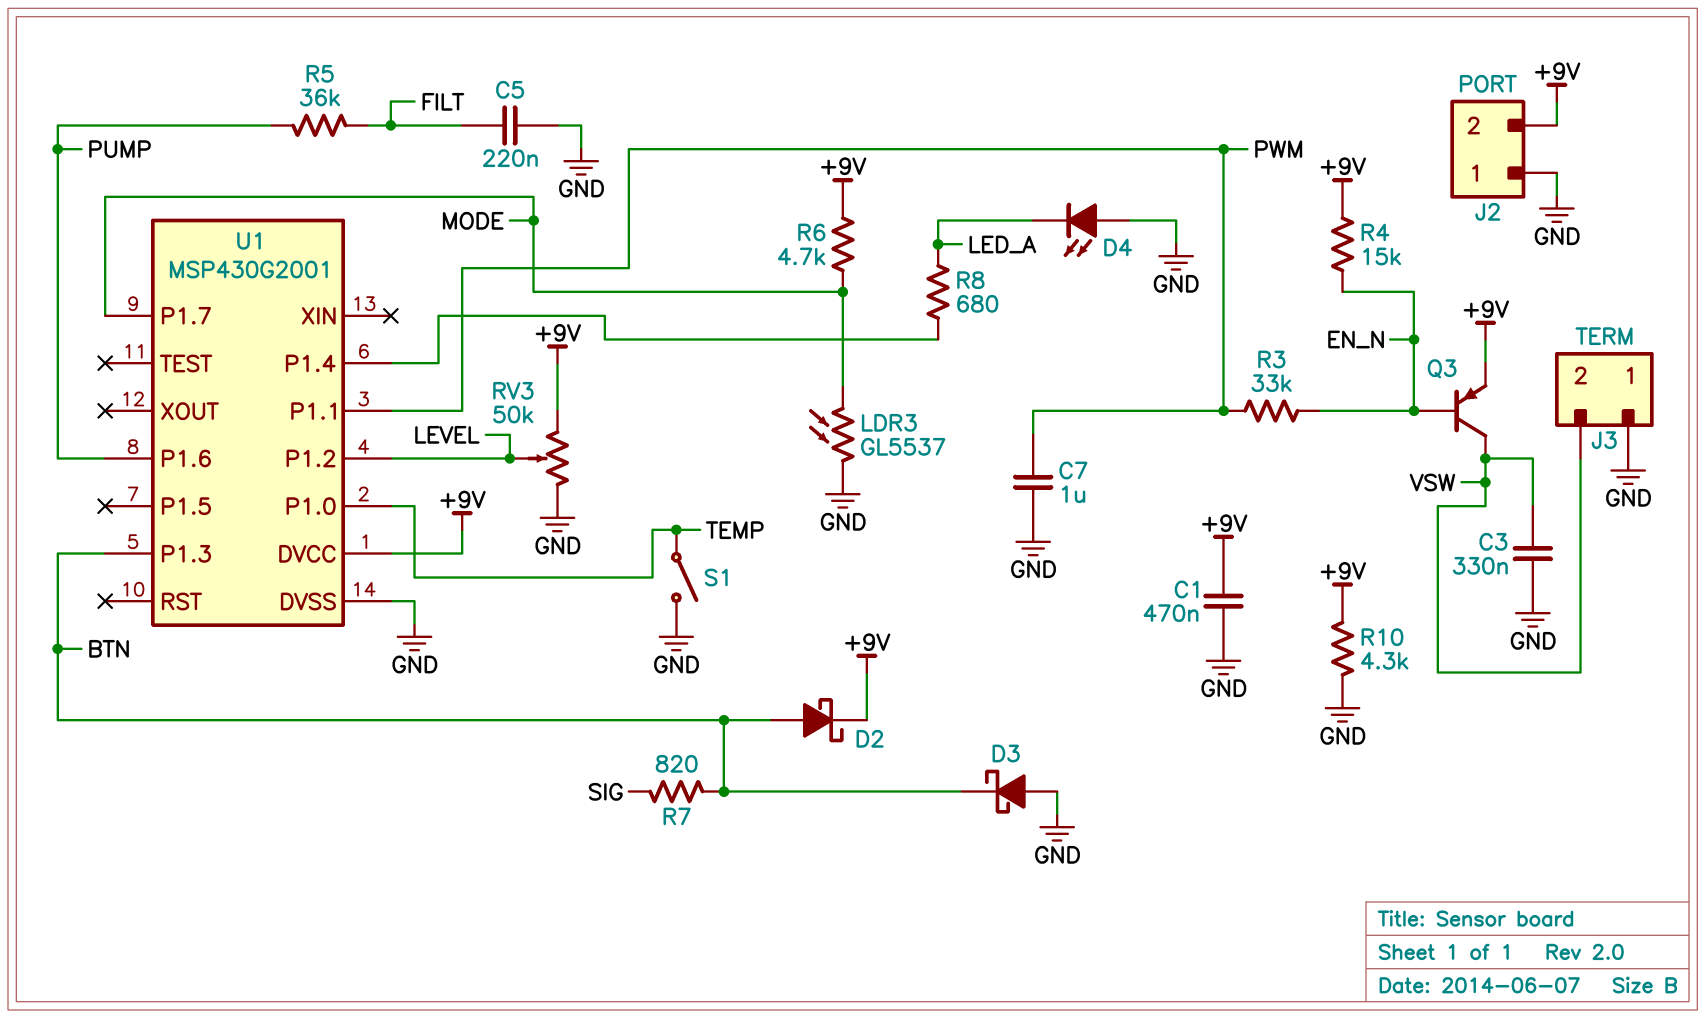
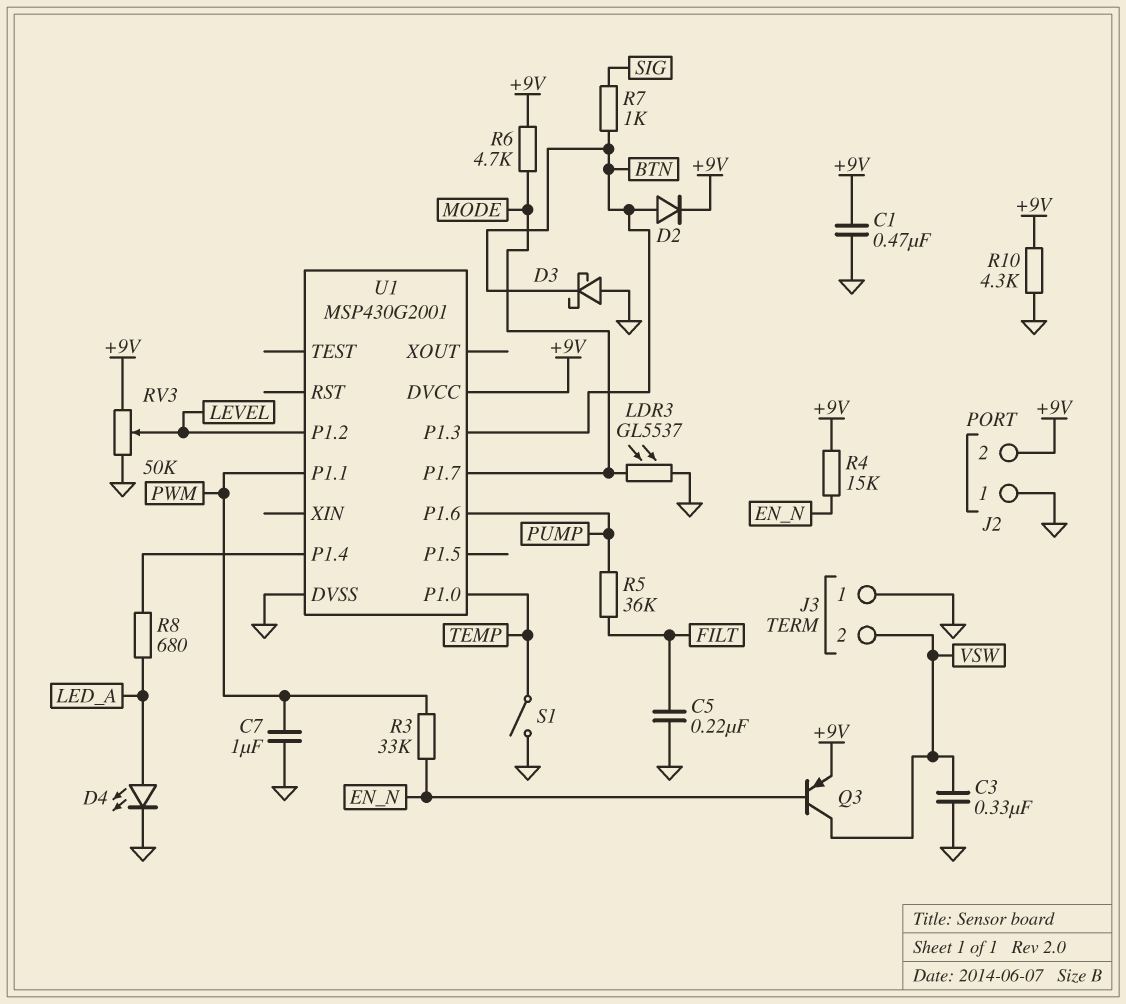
D2: schottky (A BTN, K +9V) -> diode (A BTN, K +9V)
D4: LED (A GND, K LED_A) -> LED (A LED_A, K GND)
R7: 820 (BTN, SIG) -> 1k (BTN, SIG)

